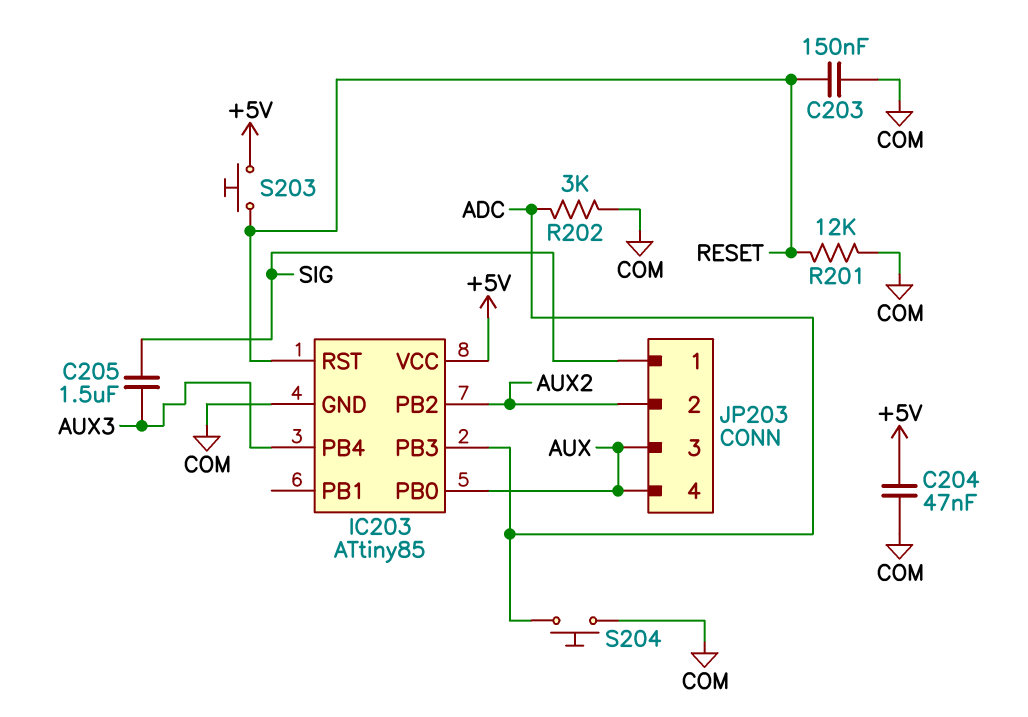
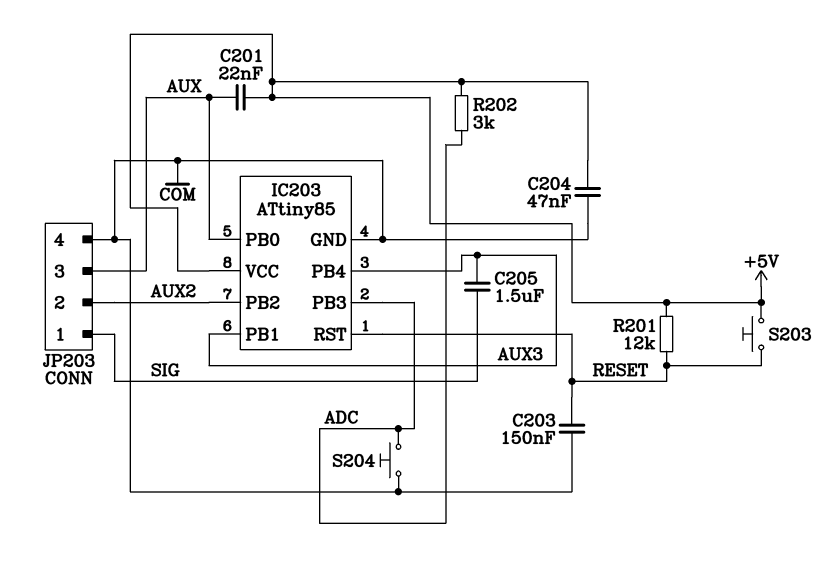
C201: none -> 22nF (+5V, AUX)
IC203 pin PB1: none -> AUX3
JP203 pin 4: AUX -> COM
R201: 12k (COM, RESET) -> 12k (+5V, RESET)
R202: 3k (ADC, COM) -> 3k (+5V, ADC)

